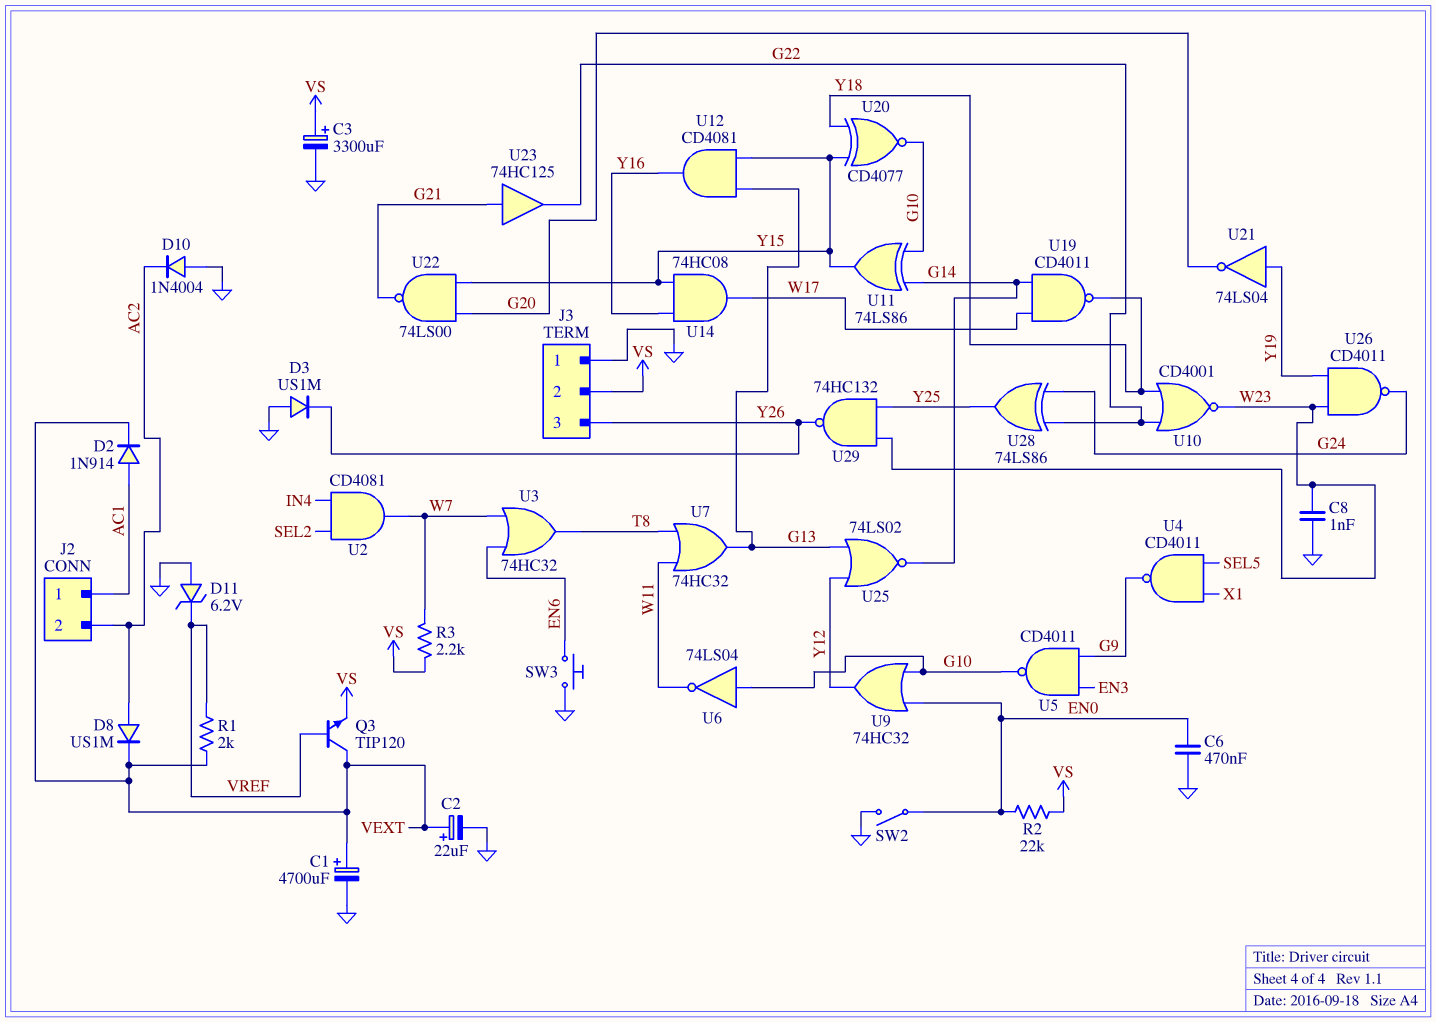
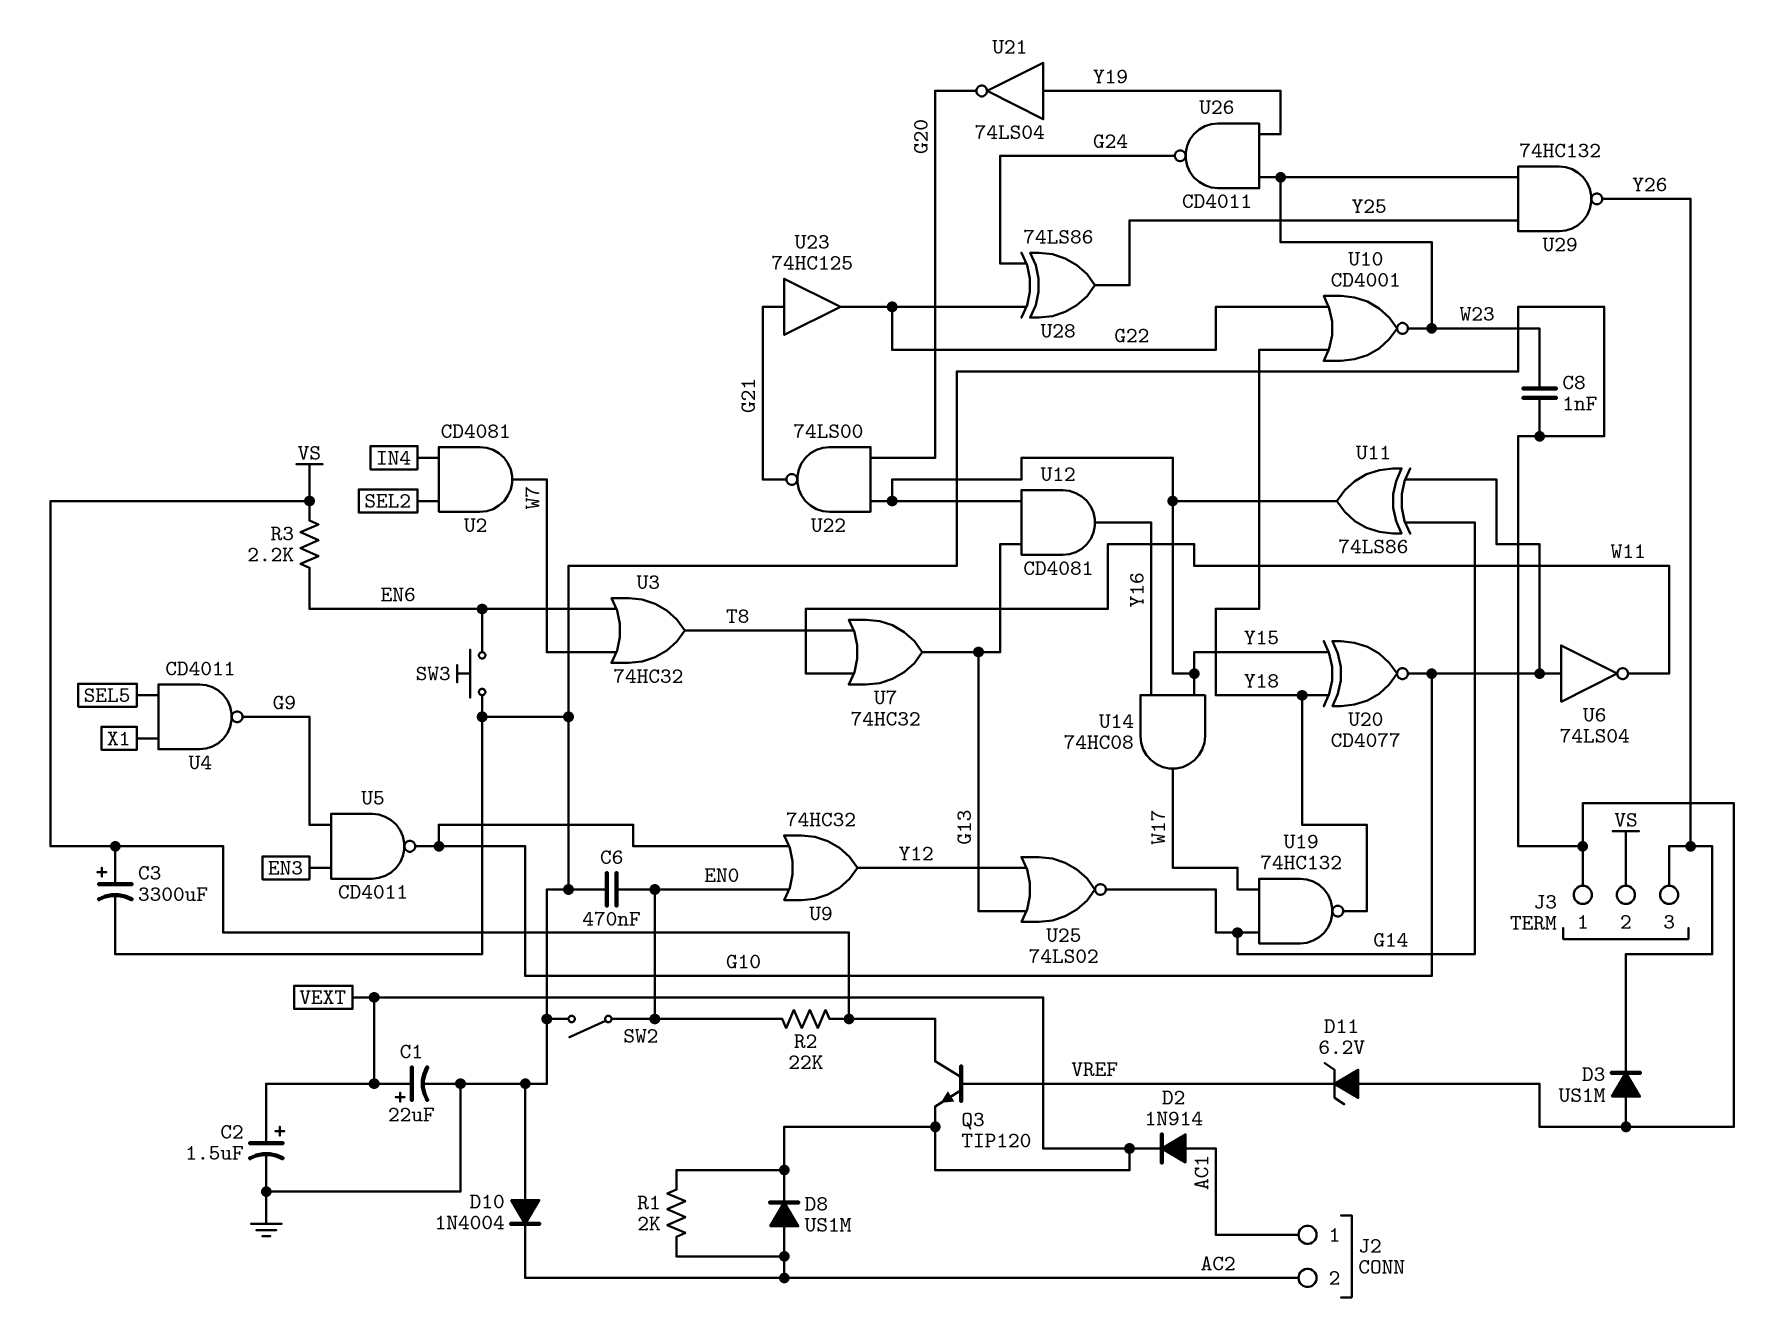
C1: 4700uF (plus VEXT, minus GND) -> 22uF (plus VEXT, minus GND)
C2: 22uF (plus VEXT, minus GND) -> 1.5uF (plus VEXT, minus GND)
Q3: NPN TIP120 (B VREF, C VEXT, E VS) -> NPN TIP120 (B VREF, C VS, E VEXT)
R1: 2k (VEXT, VREF) -> 2k (AC2, VEXT)
R3: 2.2k (VS, W7) -> 2.2k (EN6, VS)
U19: NAND CD4011 (in G14, in W17, out Y18) -> NAND 74HC132 (in G14, in W17, out Y18)

